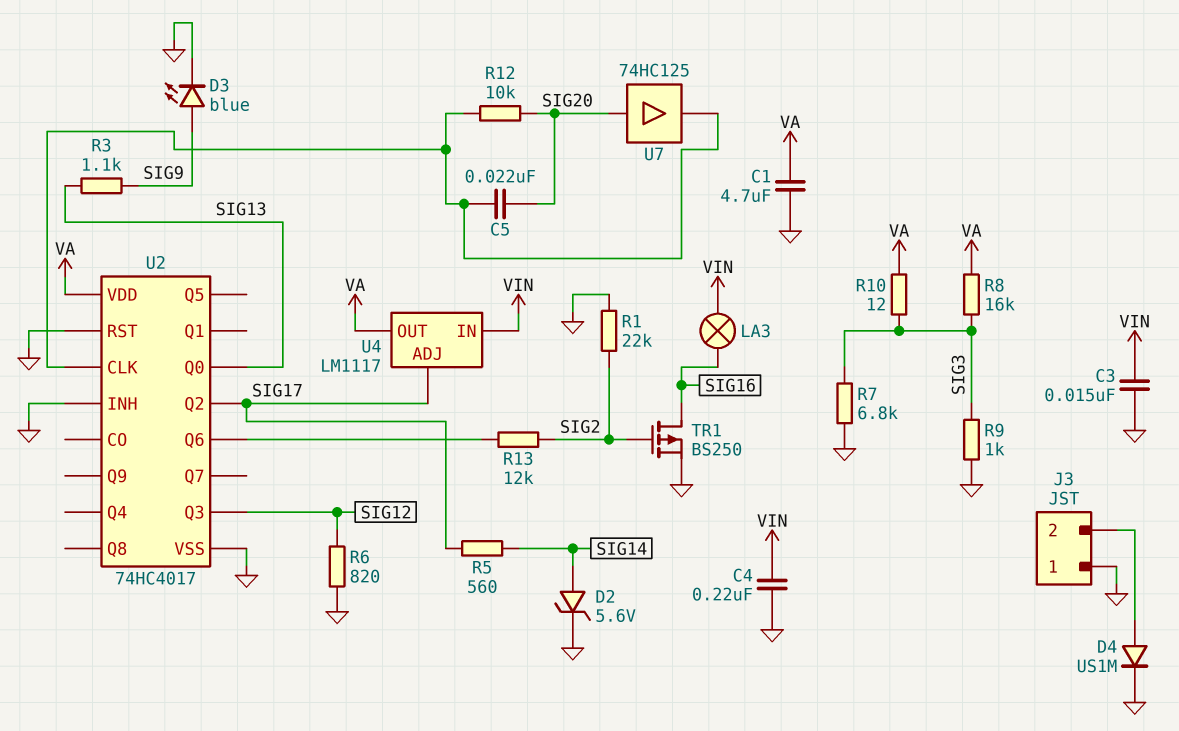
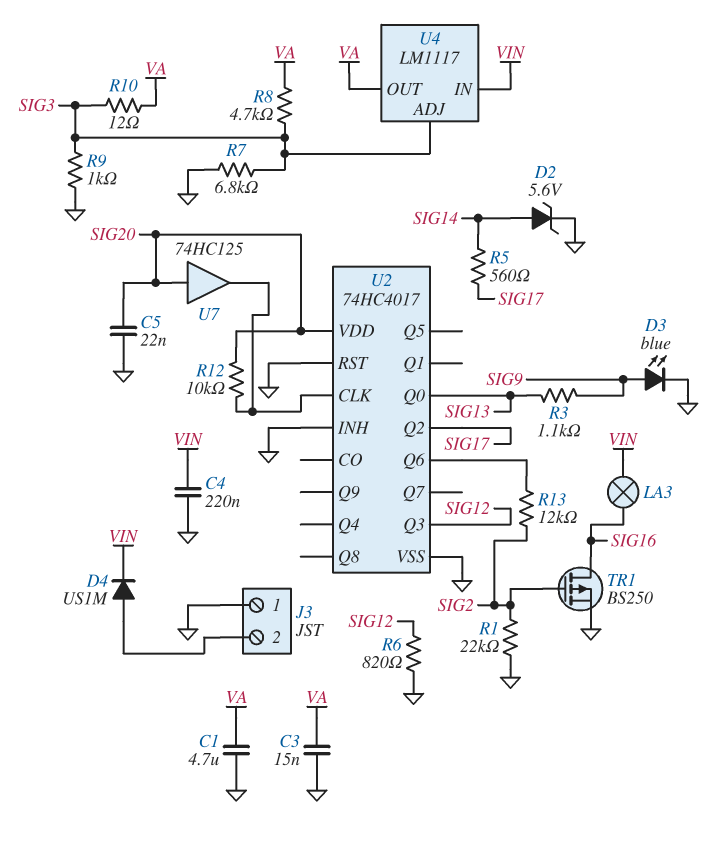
C3: 15nF (GND, VIN) -> 15nF (GND, VA)
C5: 22nF (SIG20, U2/CLK) -> 22nF (GND, SIG20)
D4: diode US1M (A J3/2, K GND) -> diode US1M (A J3/2, K VIN)
R8: 16k (SIG3, VA) -> 4.7k (SIG3, VA)
U2 pin VDD: VA -> SIG20
U4 pin ADJ: SIG17 -> SIG3

